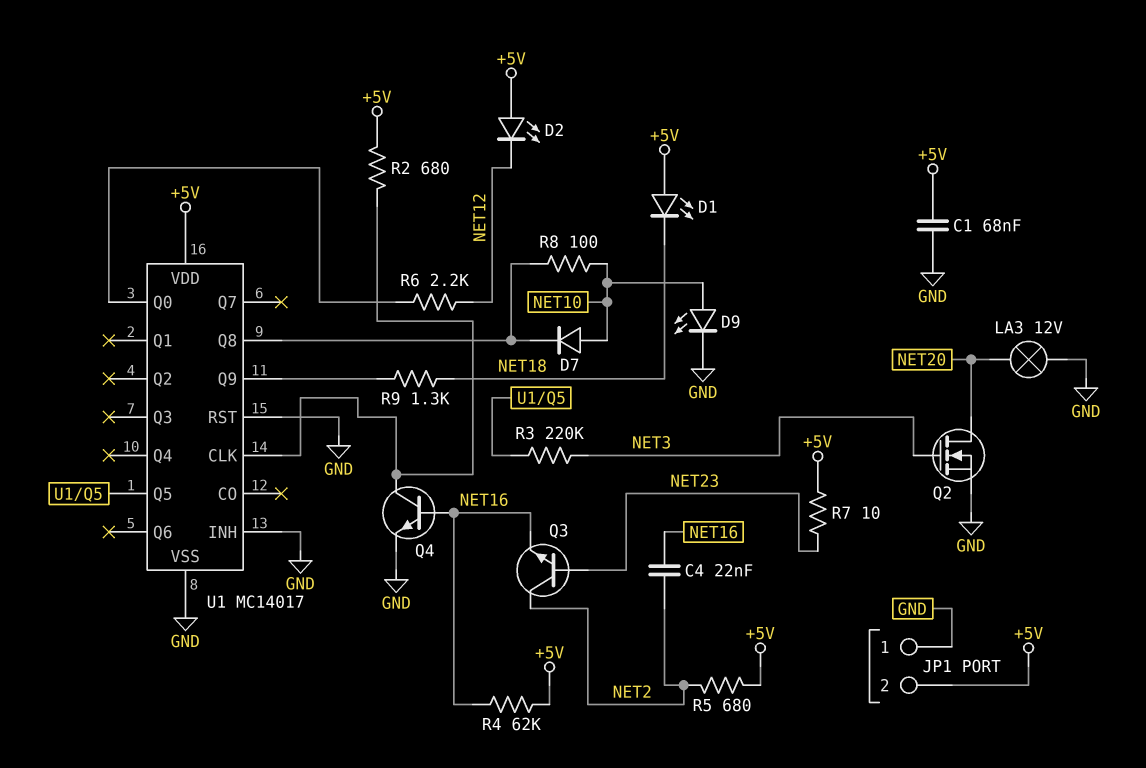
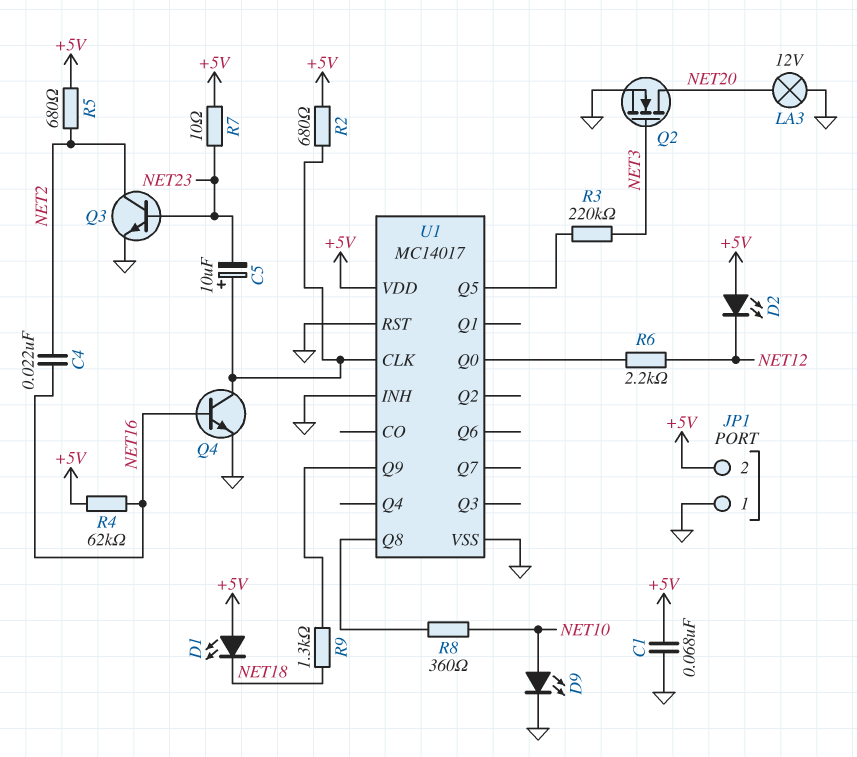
C5: none -> 10uF (plus U1/CLK, minus NET23)
D7: diode (A NET10, K U1/Q8) -> none
Q3: NPN (B NET23, C NET2, E NET16) -> NPN (B NET23, C NET2, E GND)
R8: 100 (NET10, U1/Q8) -> 360 (NET10, U1/Q8)

